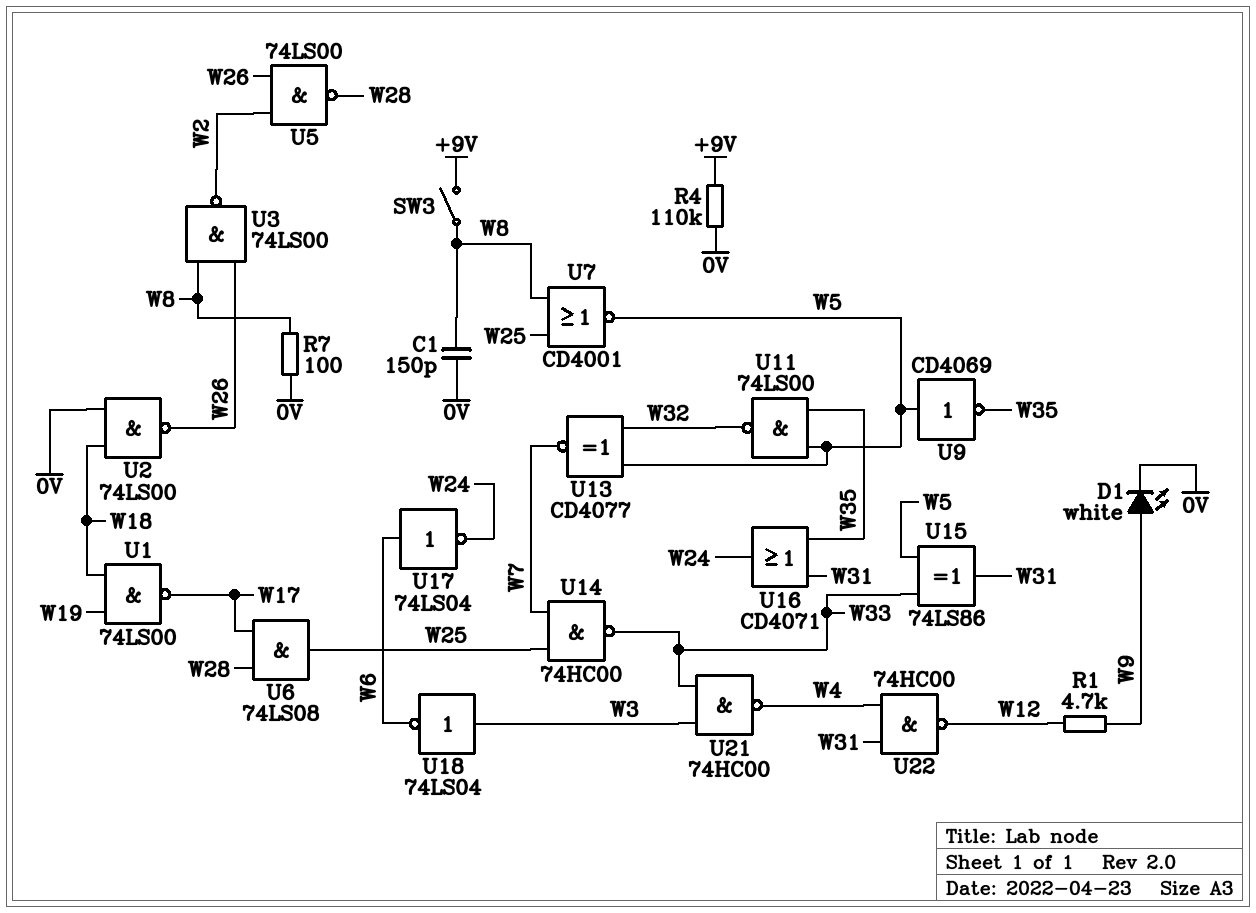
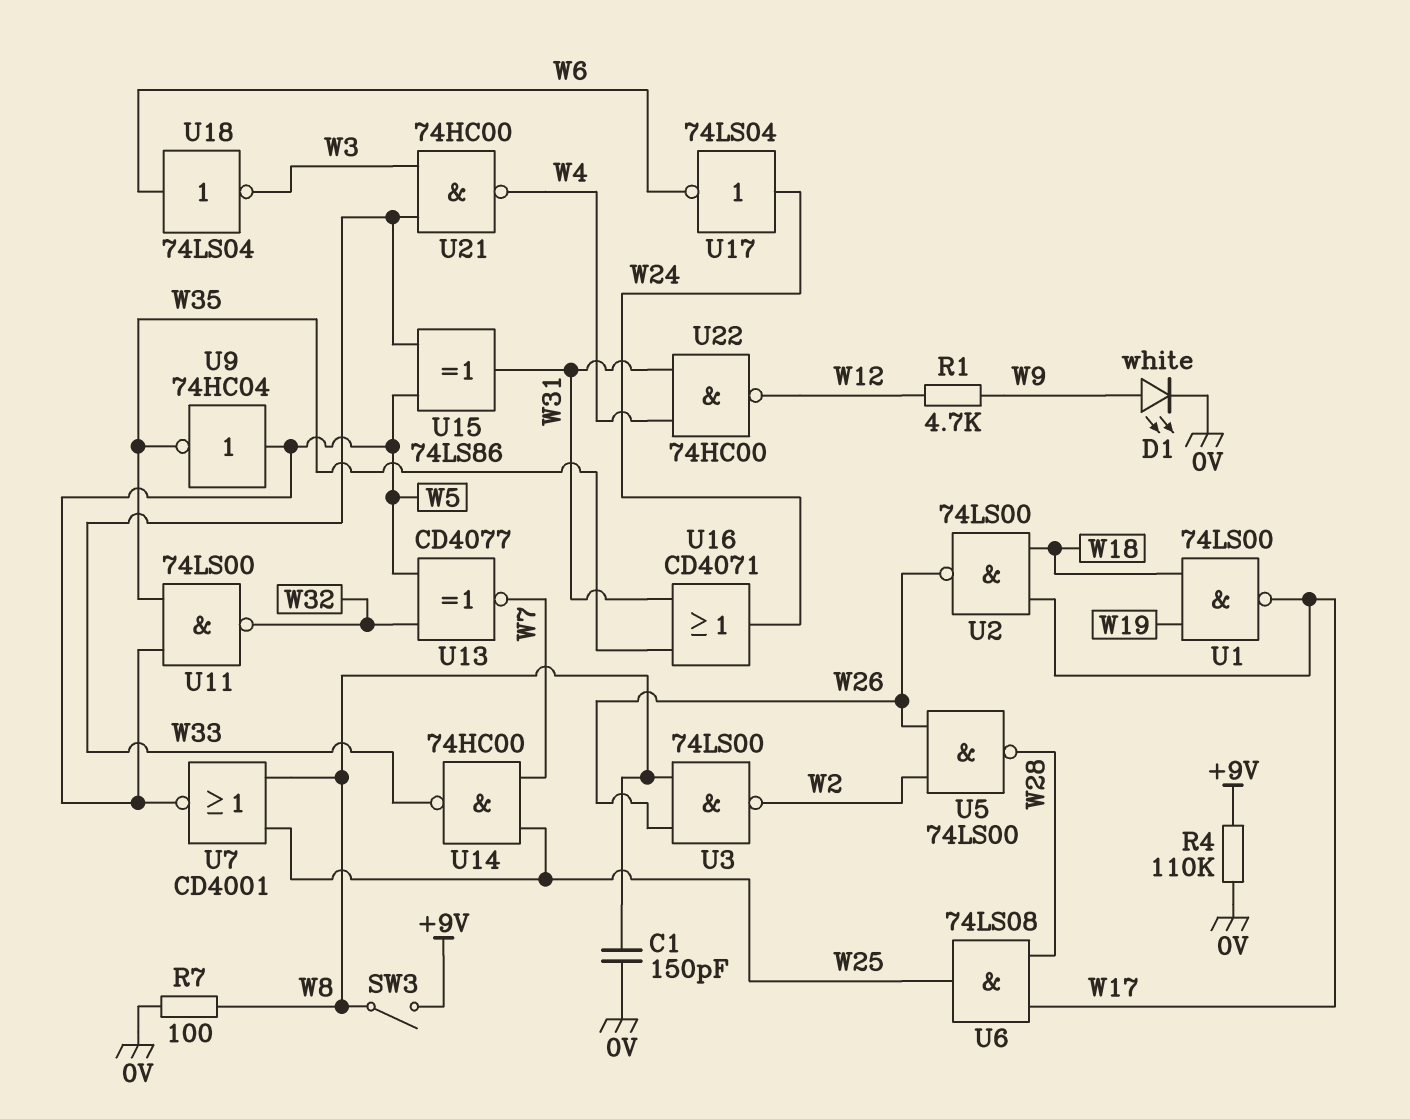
U2: NAND 74LS00 (in 0V, in W18, out W26) -> NAND 74LS00 (in W17, in W18, out W26)
U9: NOT CD4069 (in W5, out W35) -> NOT 74HC04 (in W5, out W35)
U17: NOT 74LS04 (in W6, out W24) -> NOT 74LS04 (in W24, out W6)
U18: NOT 74LS04 (in W3, out W6) -> NOT 74LS04 (in W6, out W3)

